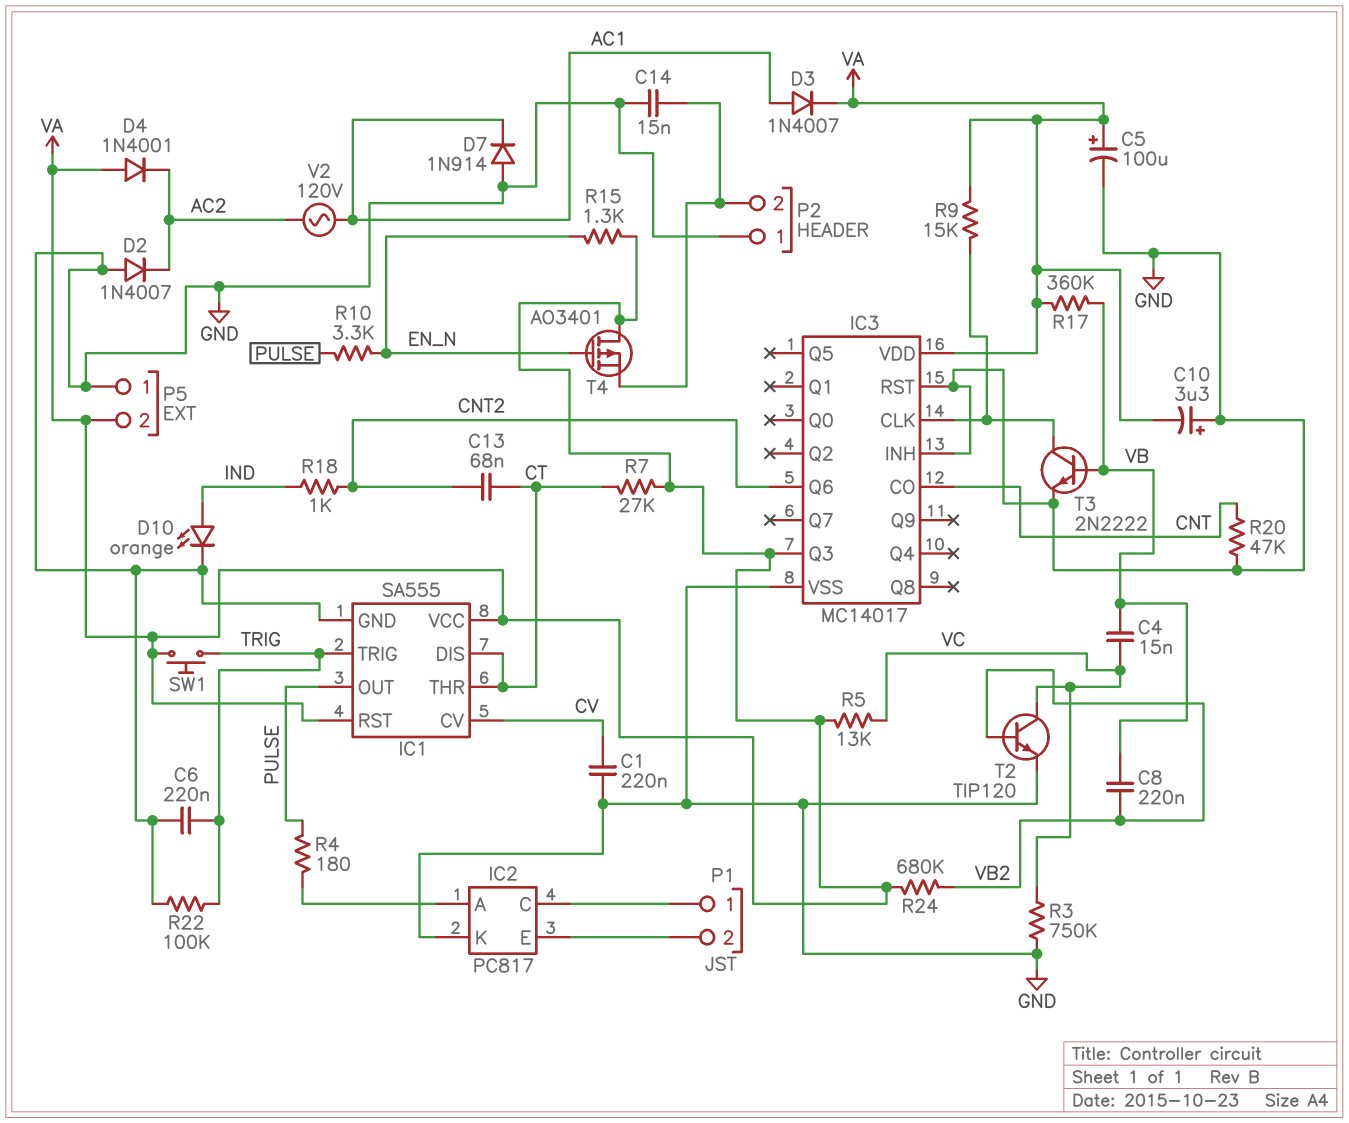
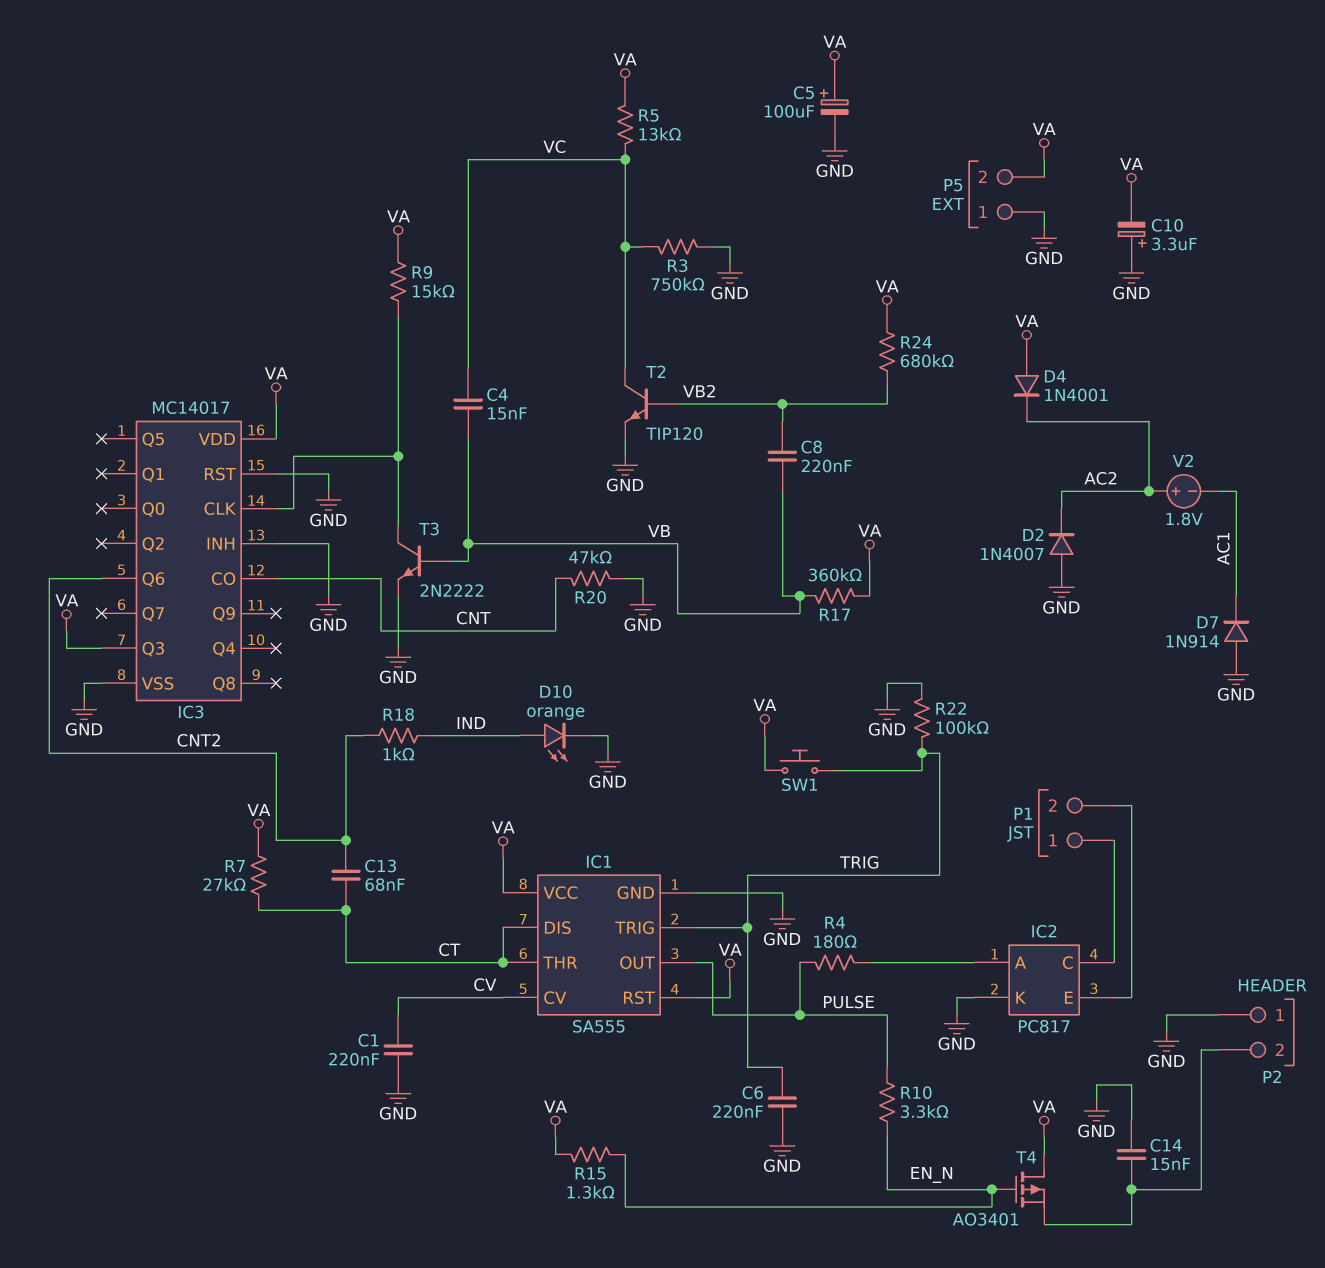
D3: diode 1N4007 (A AC1, K VA) -> none
V2: AC 120V (AC1, AC2) -> 1.8V (plus AC2, minus AC1)

